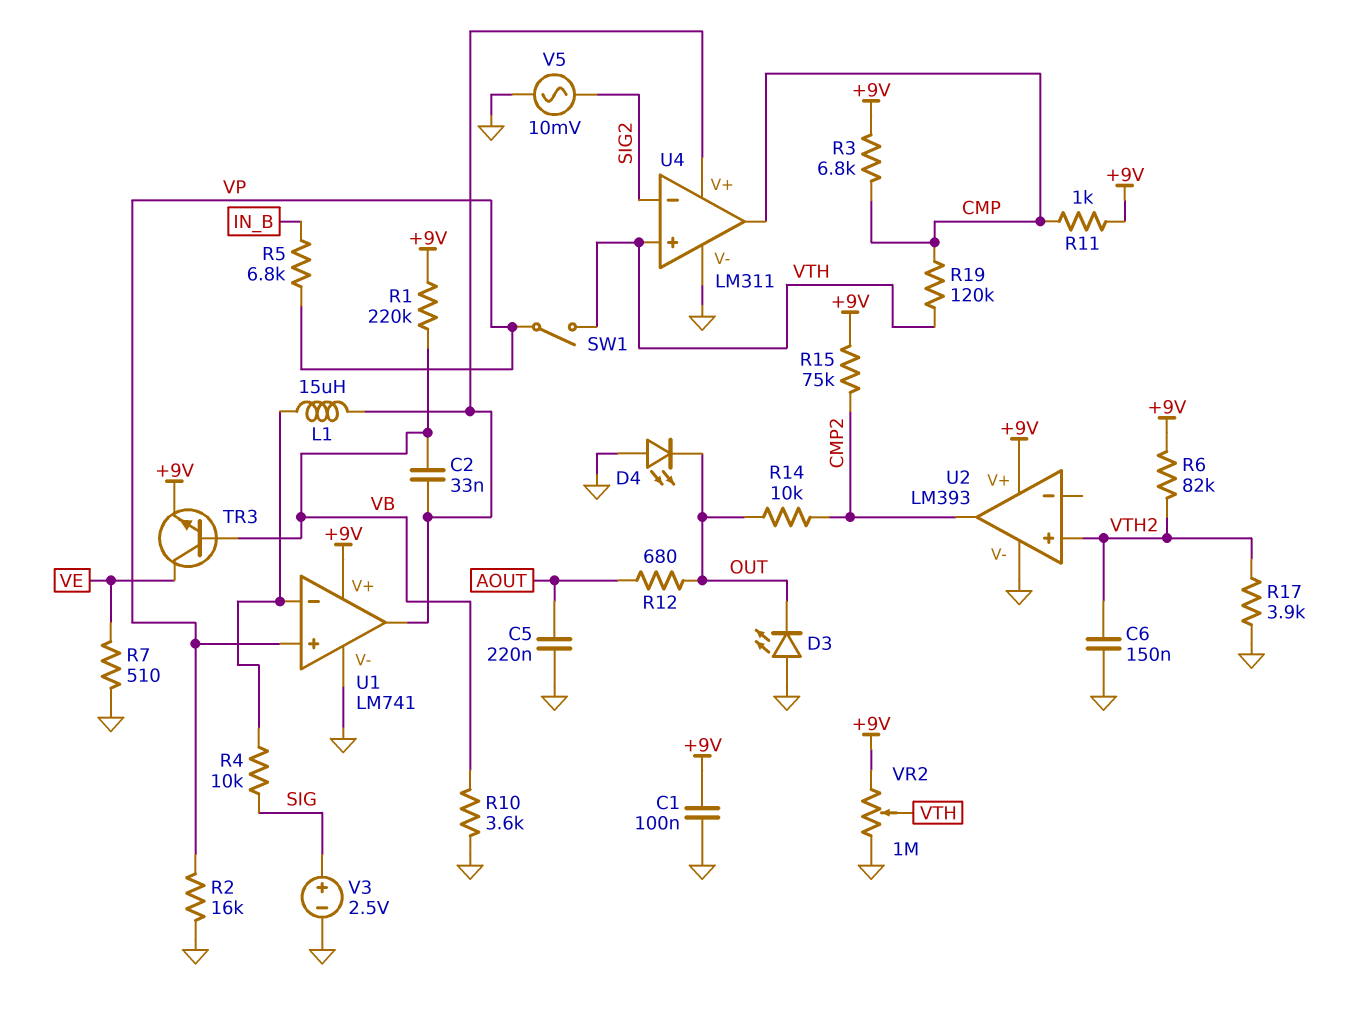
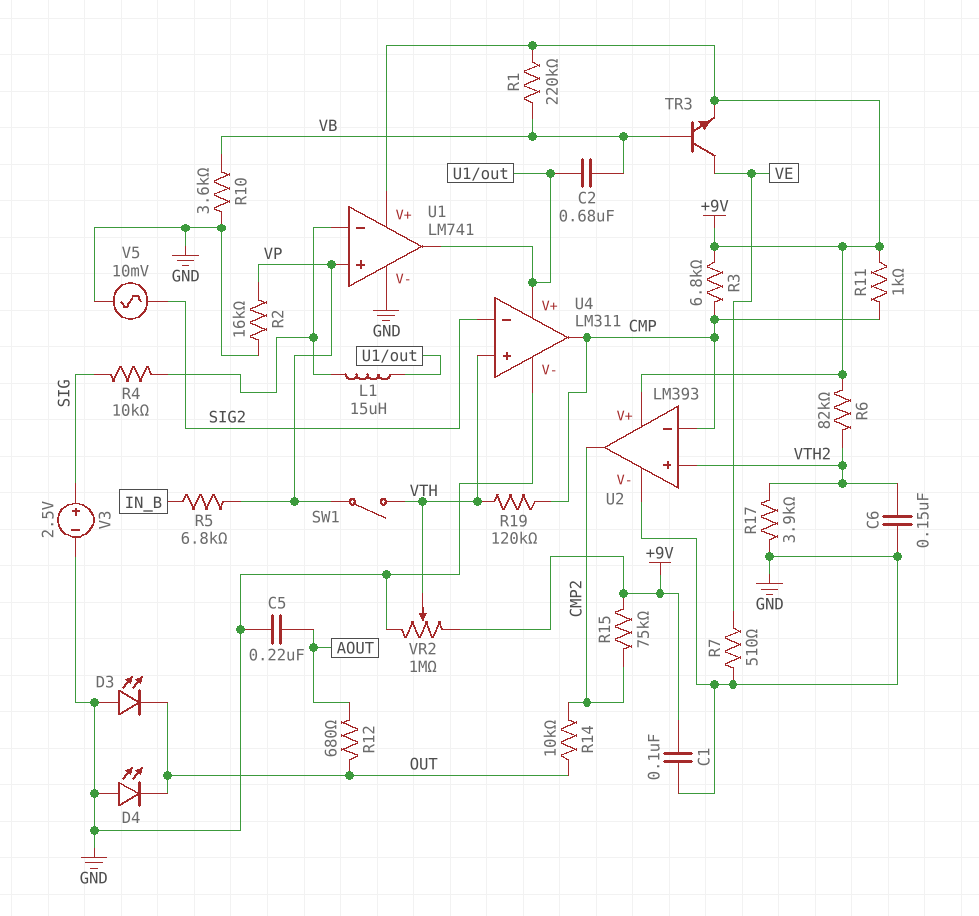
C2: 33nF (U1/out, VB) -> 680nF (U1/out, VB)
U2 pin in-: none -> CMP

